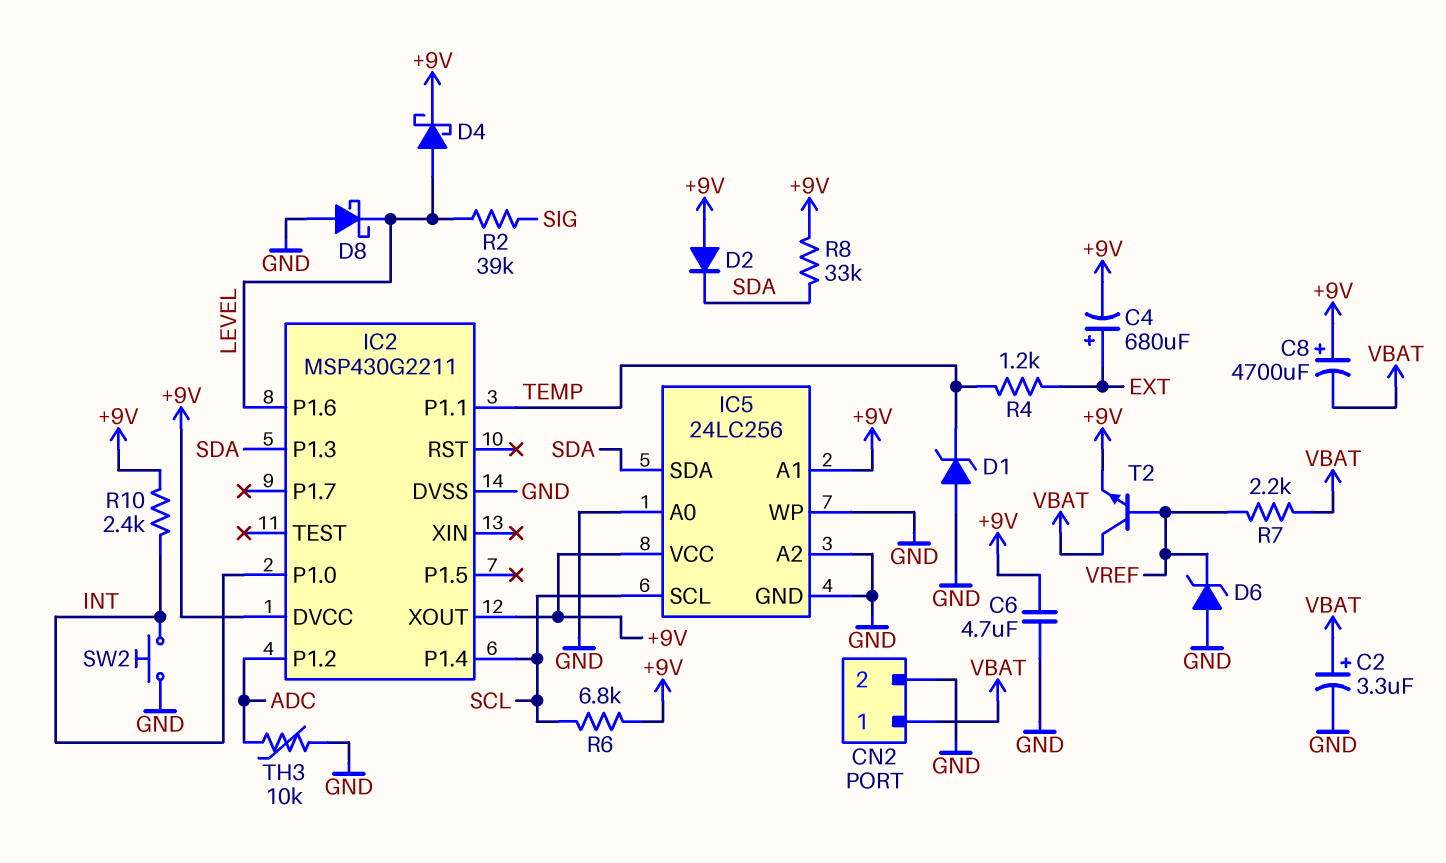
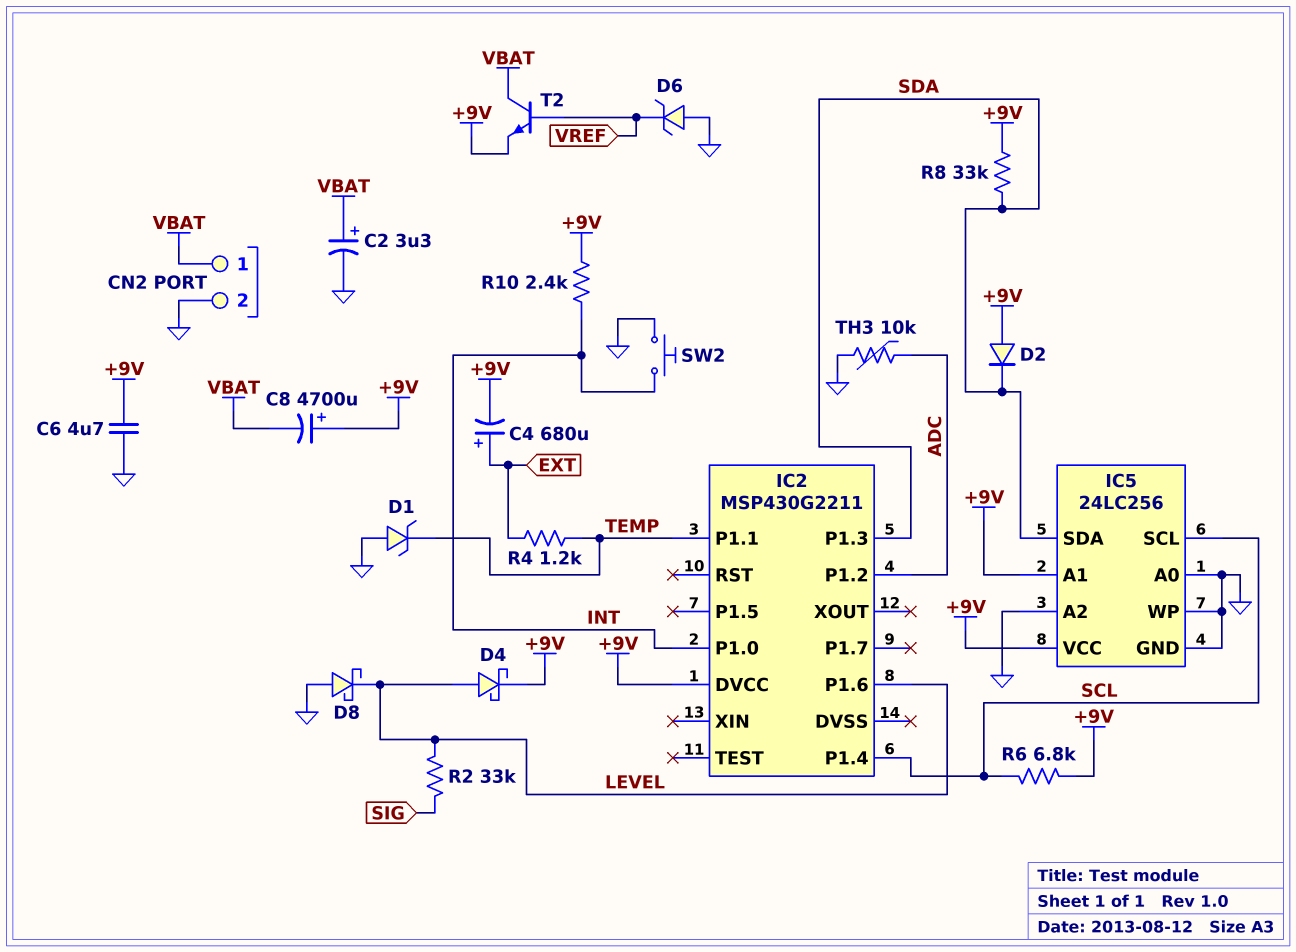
IC2 pin DVSS: GND -> none
IC2 pin XOUT: +9V -> none
R2: 39k (LEVEL, SIG) -> 33k (LEVEL, SIG)
R7: 2.2k (VBAT, VREF) -> none

